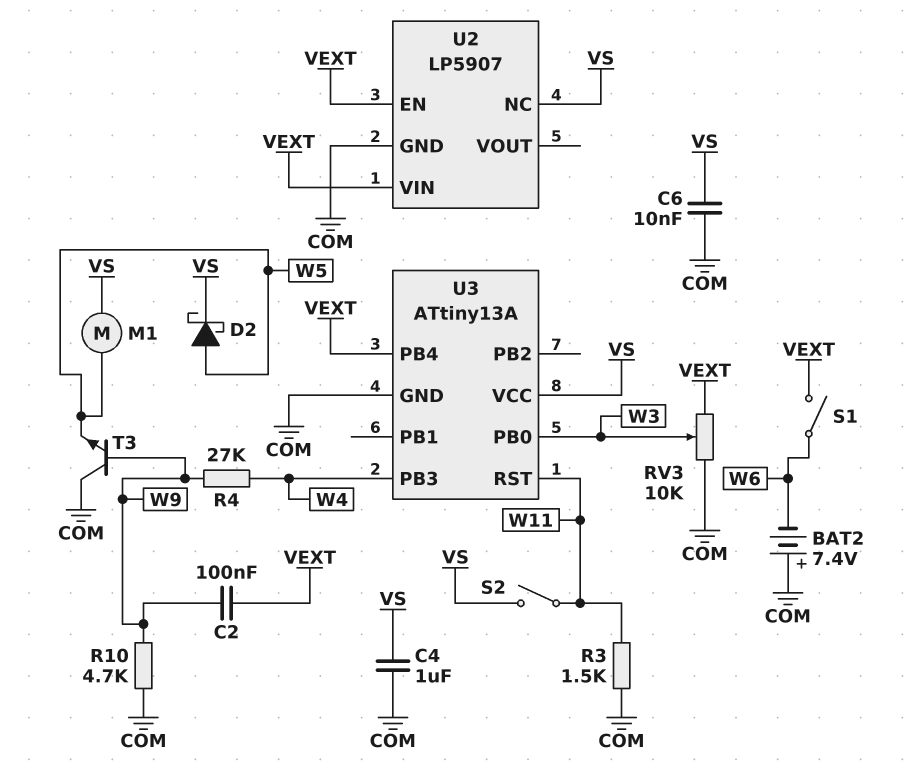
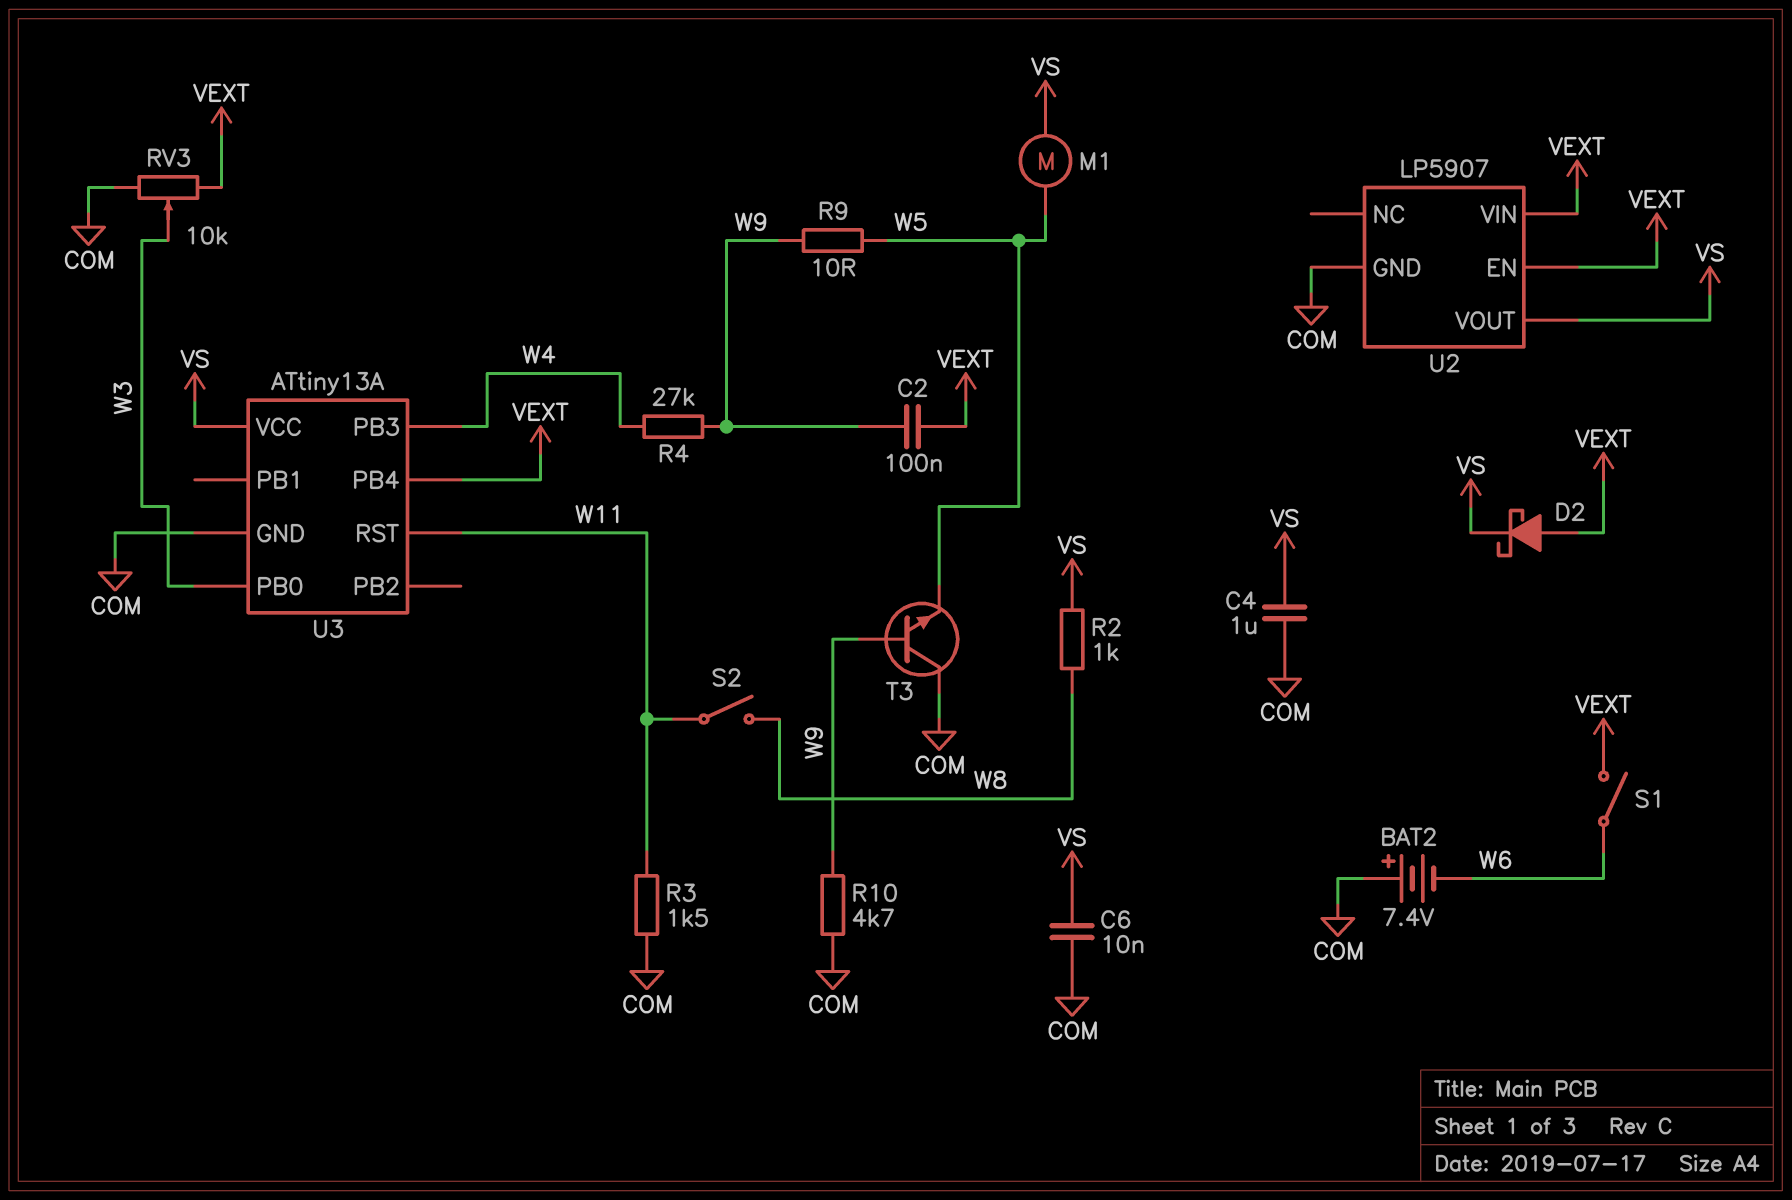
D2: schottky (A W5, K VS) -> schottky (A VEXT, K VS)
R2: none -> 1k (VS, W8)
R9: none -> 10 (W5, W9)
S2: switch (VS, W11) -> switch (W8, W11)
U2 pin NC: VS -> none
U2 pin VOUT: none -> VS

